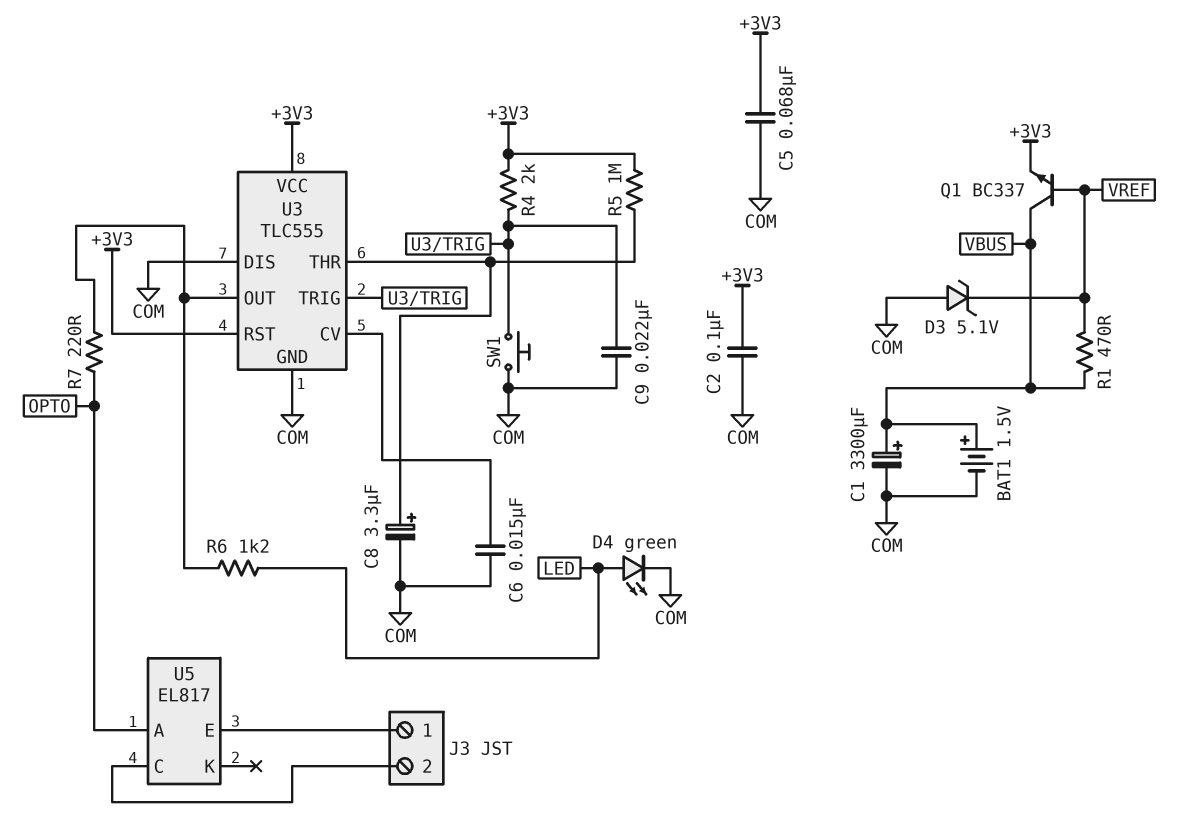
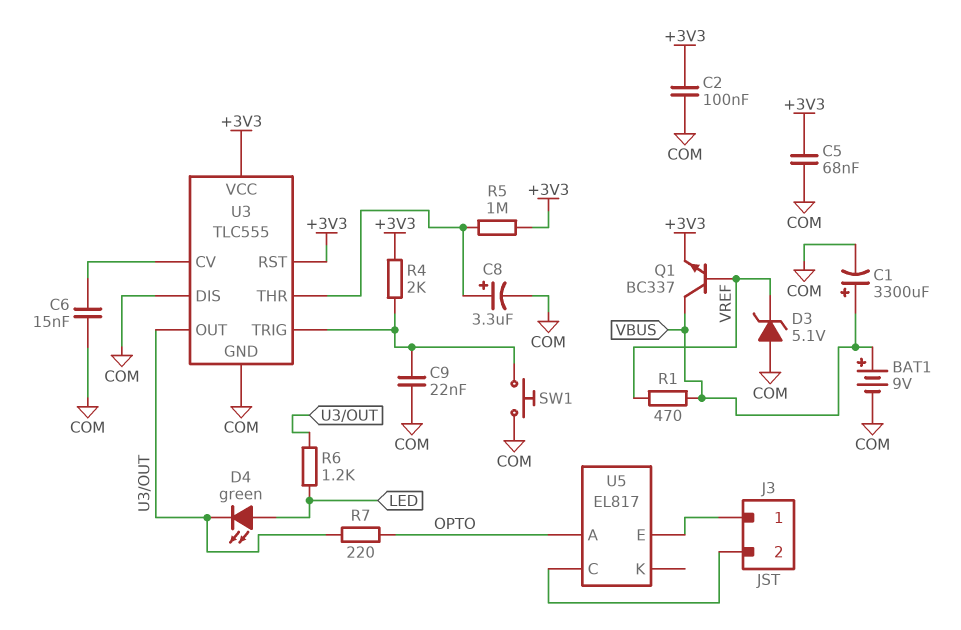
BAT1: 1.5V (plus VBUS, minus COM) -> 9V (plus VBUS, minus COM)
D4: LED green (A LED, K COM) -> LED green (A LED, K U3/OUT)

